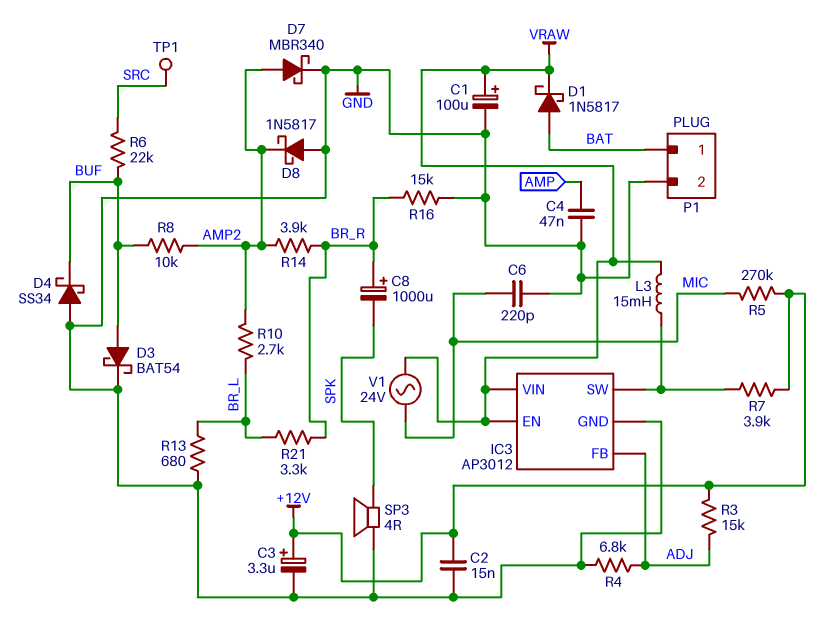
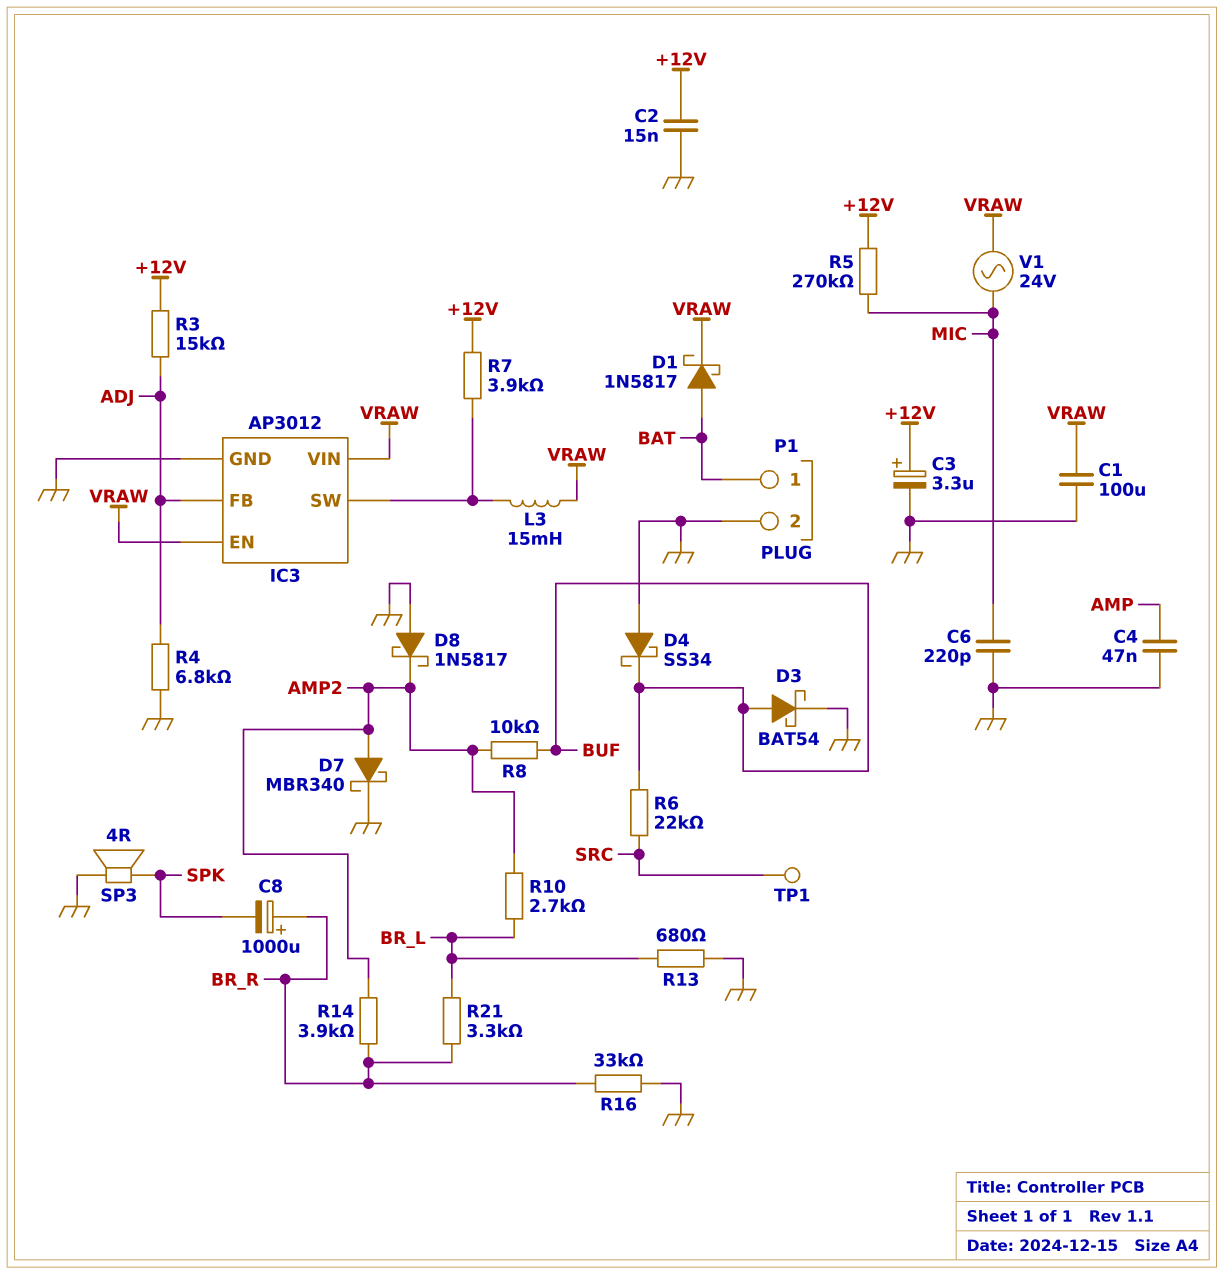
C1: 100uF (plus VRAW, minus GND) -> 100uF (GND, VRAW)
R16: 15k (BR_R, GND) -> 33k (BR_R, GND)

